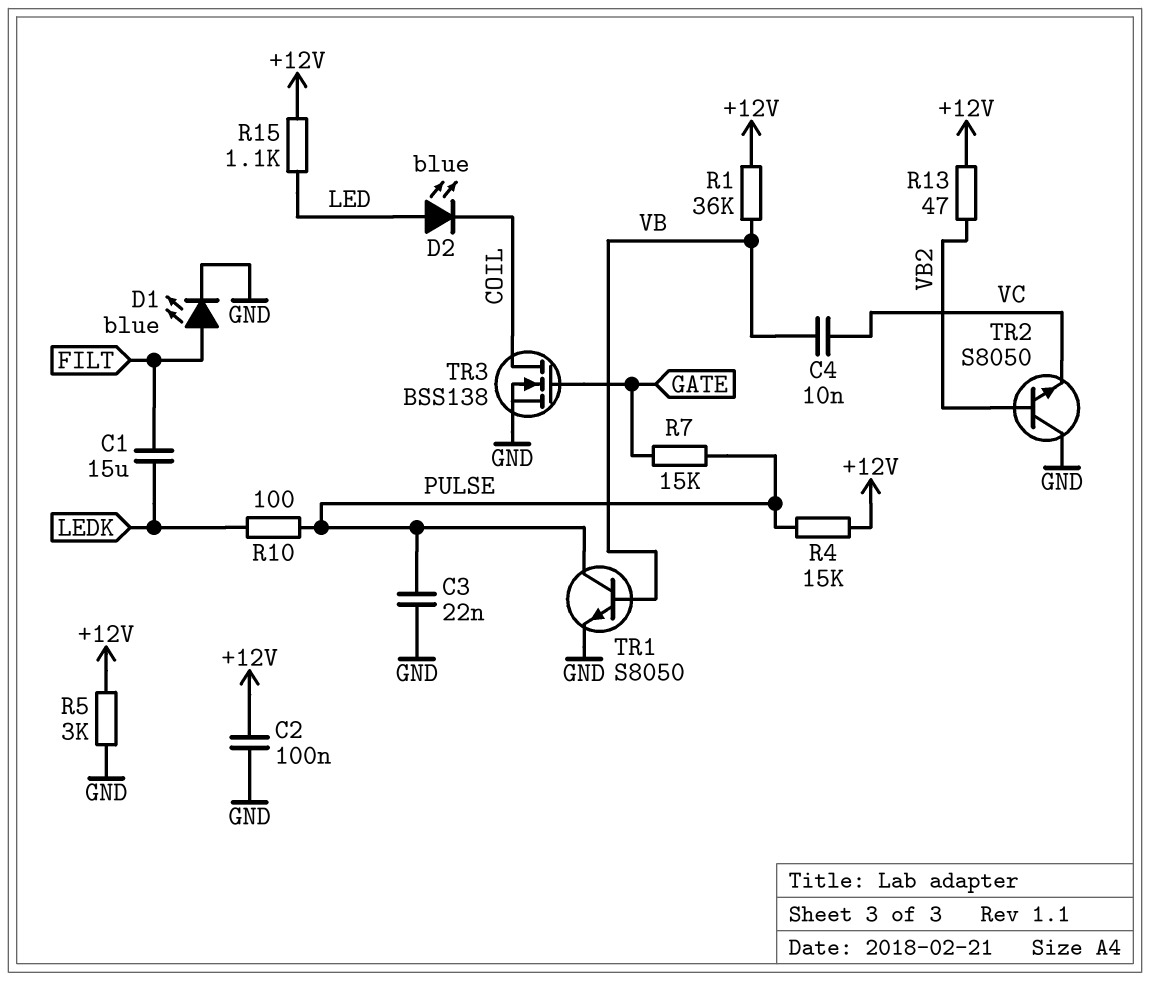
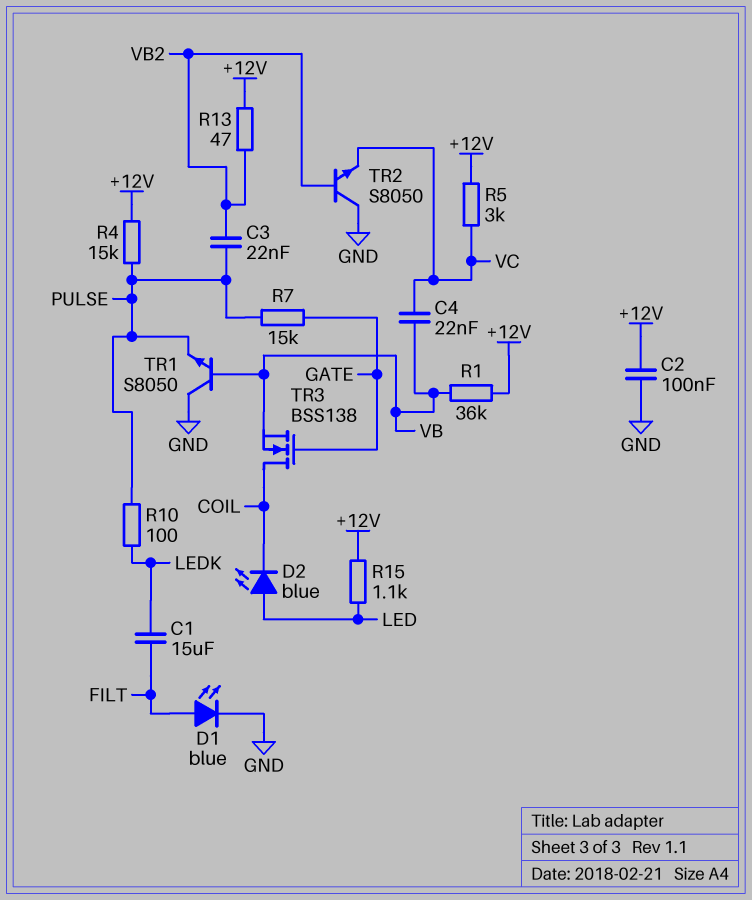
C3: 22nF (GND, PULSE) -> 22nF (PULSE, VB2)
C4: 10nF (VB, VC) -> 22nF (VB, VC)
R5: 3k (+12V, GND) -> 3k (+12V, VC)
TR1: NPN S8050 (B VB, C PULSE, E GND) -> NPN S8050 (B VB, C GND, E PULSE)
TR3: NMOS BSS138 (G GATE, D COIL, S GND) -> NMOS BSS138 (G GATE, D COIL, S VB)

